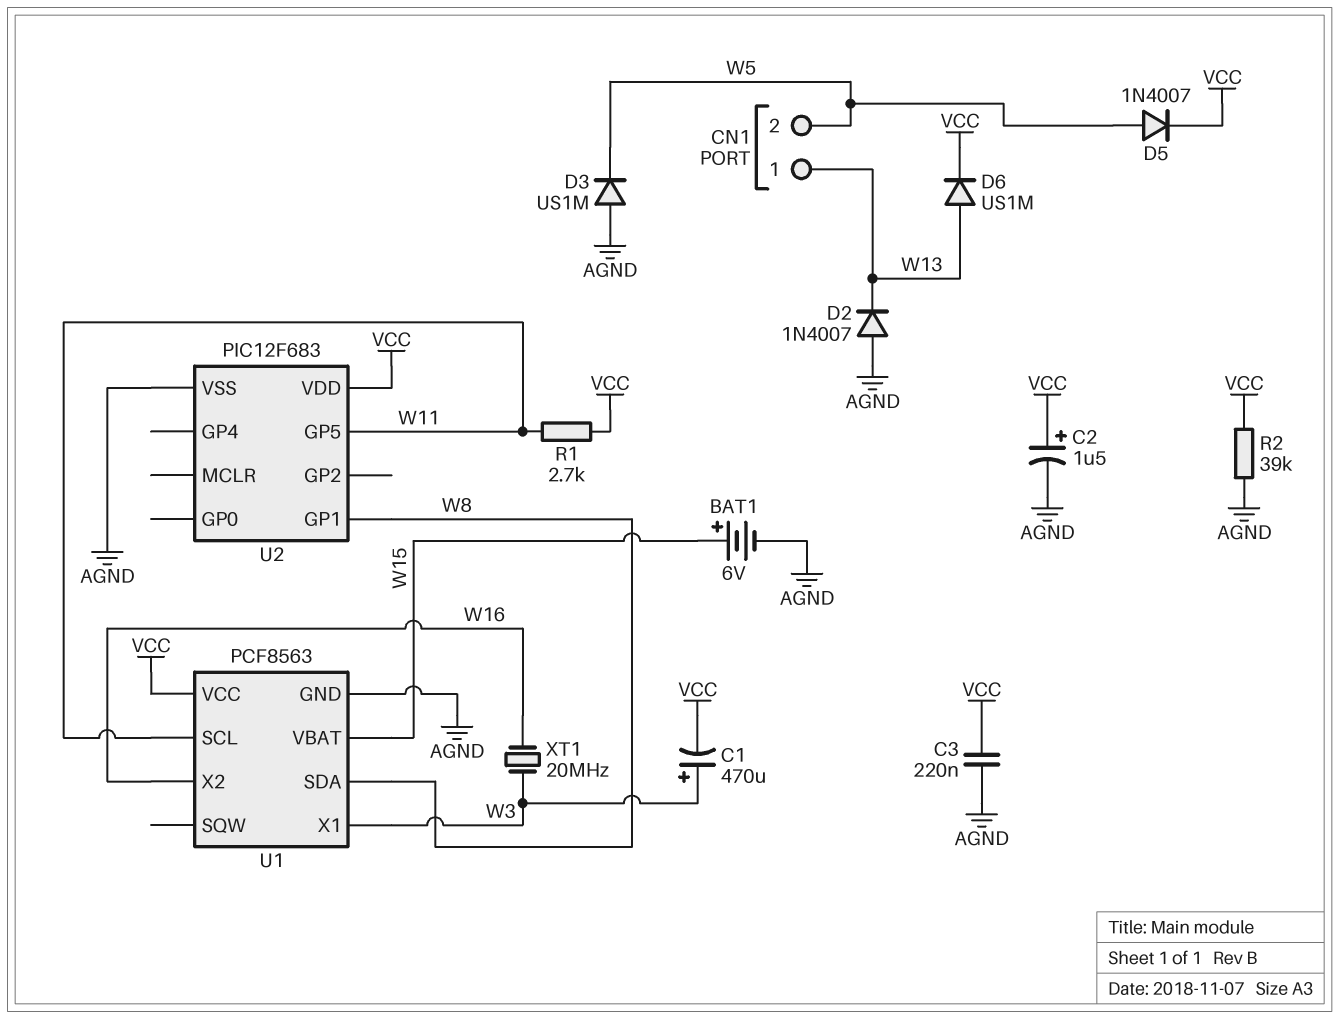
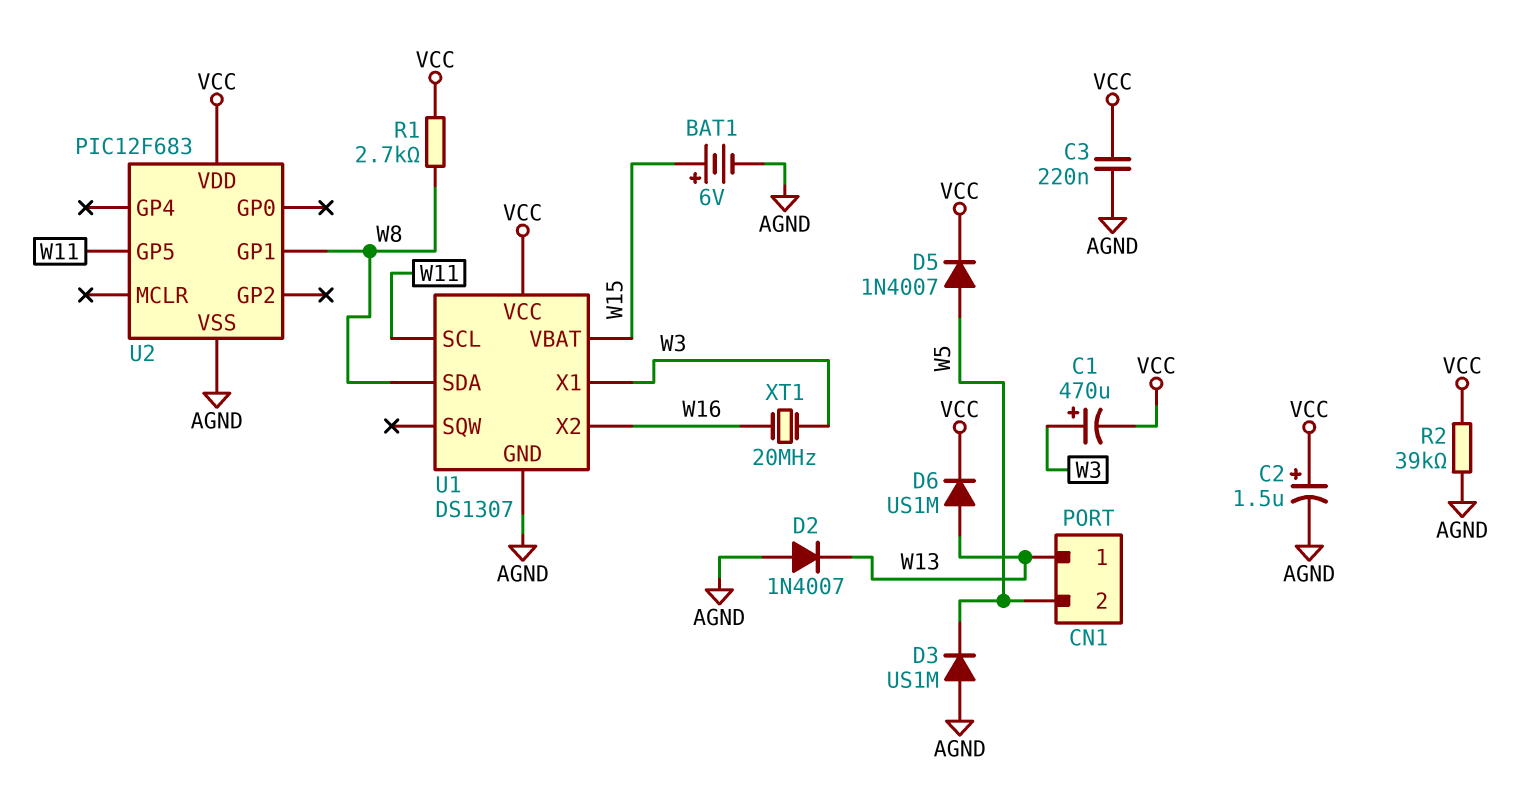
R1: 2.7k (VCC, W11) -> 2.7k (VCC, W8)
U1: PCF8563 -> DS1307

